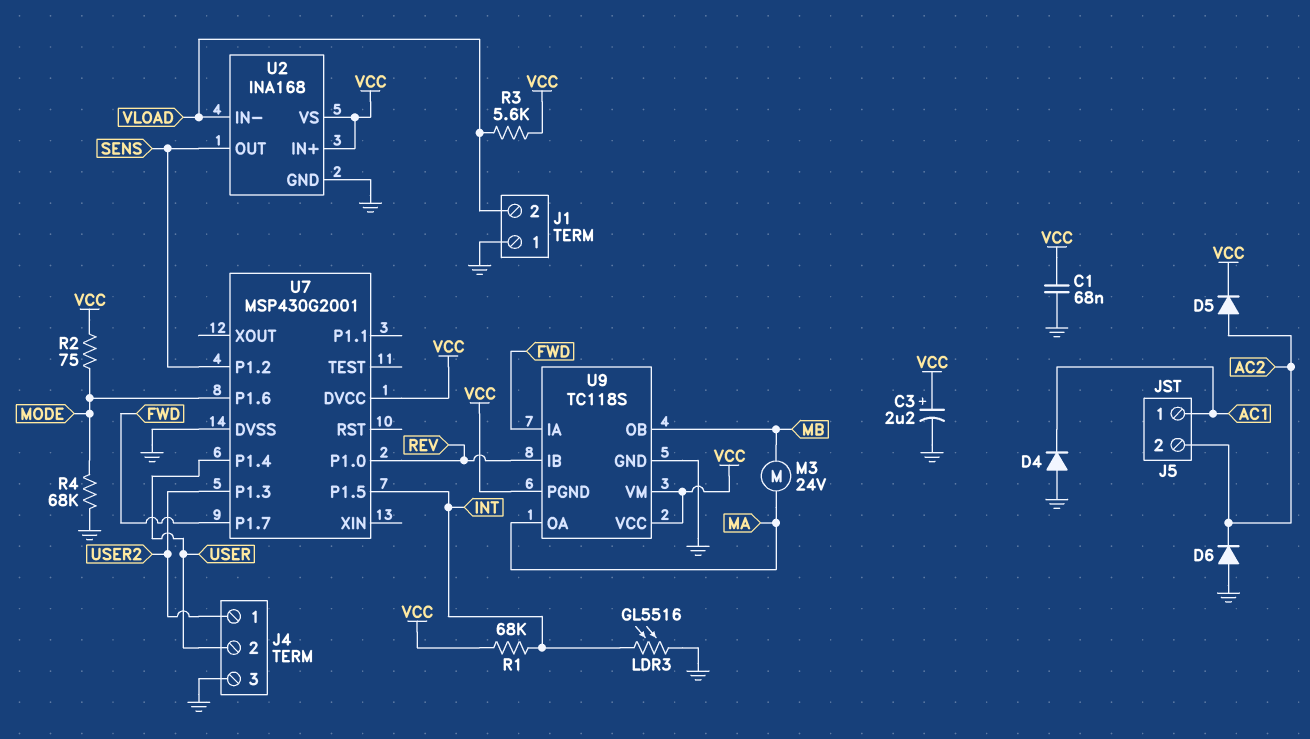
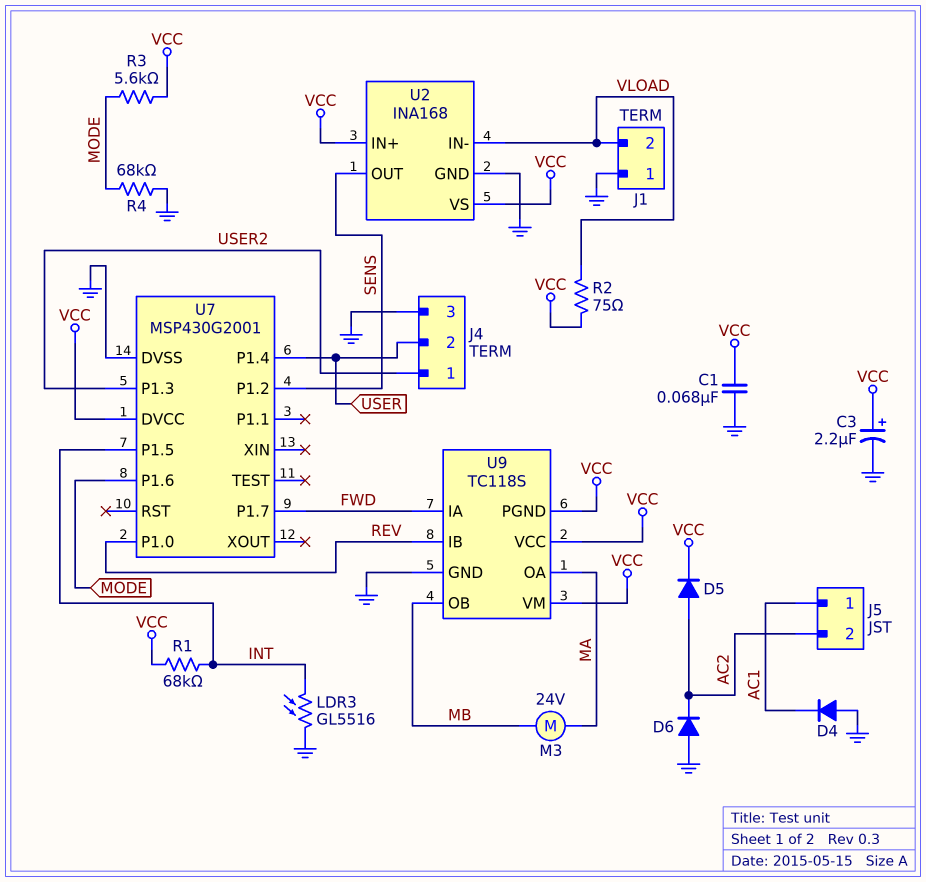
R2: 75 (MODE, VCC) -> 75 (VCC, VLOAD)
R3: 5.6k (VCC, VLOAD) -> 5.6k (MODE, VCC)

